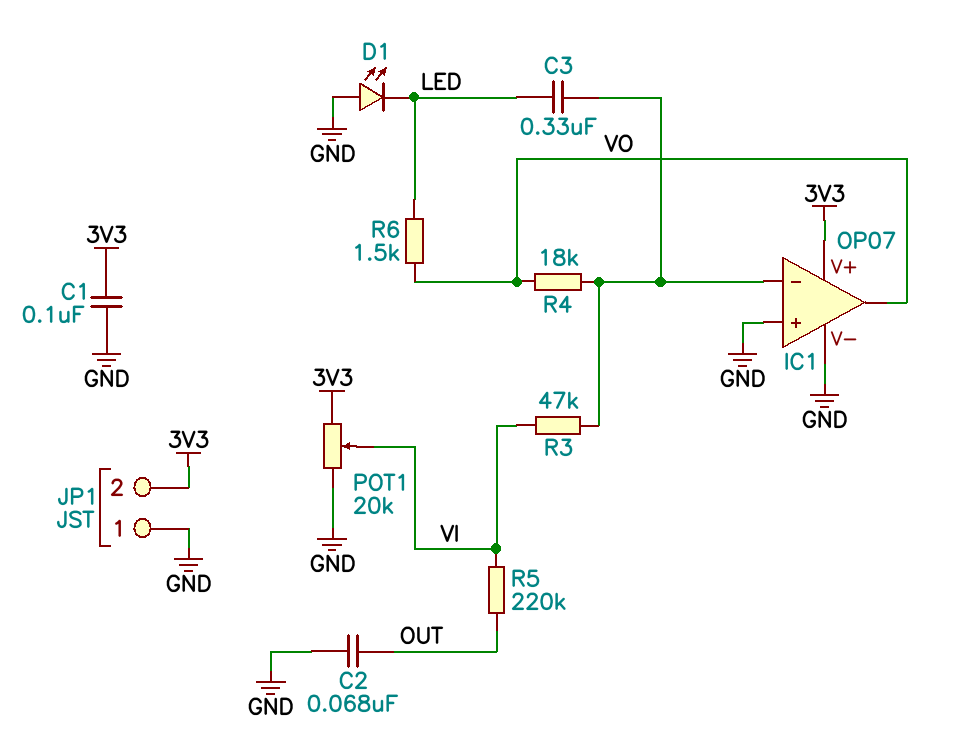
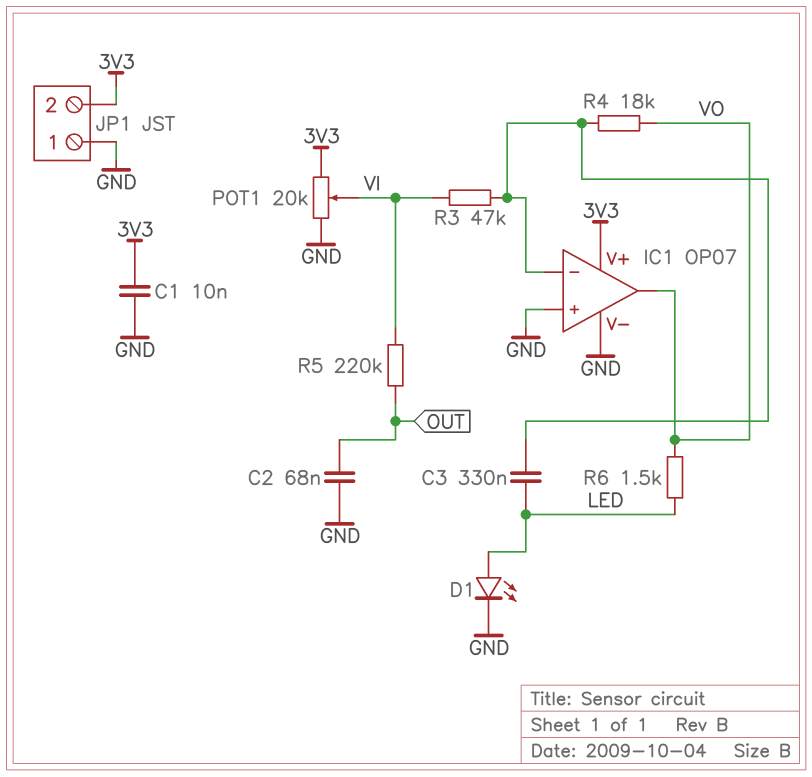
C1: 100nF (3V3, GND) -> 10nF (3V3, GND)
D1: LED (A GND, K LED) -> LED (A LED, K GND)

